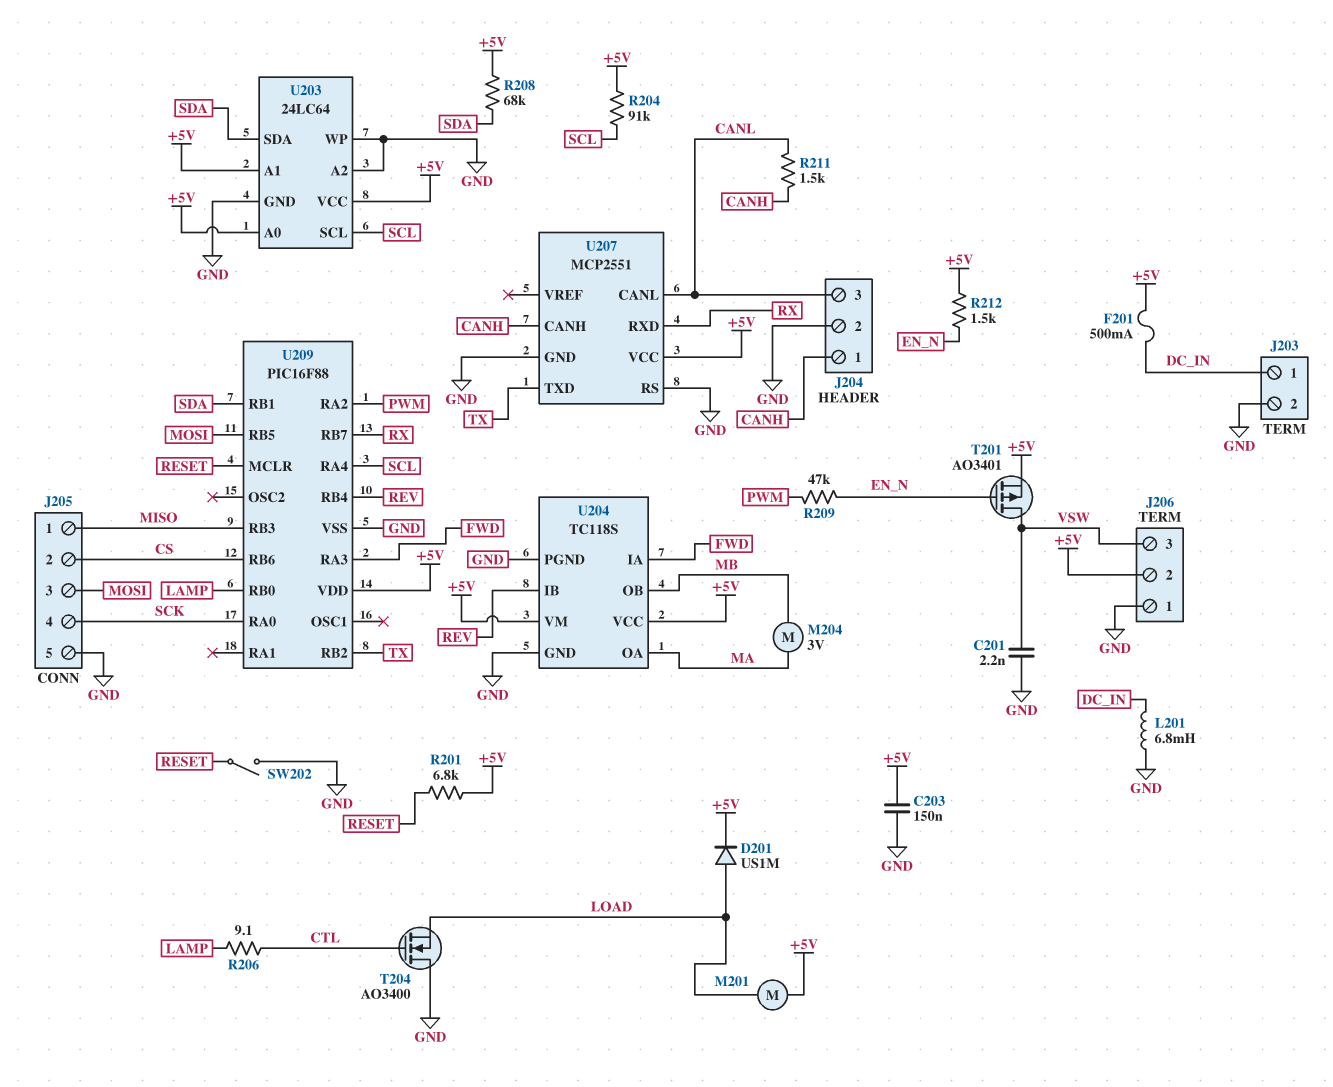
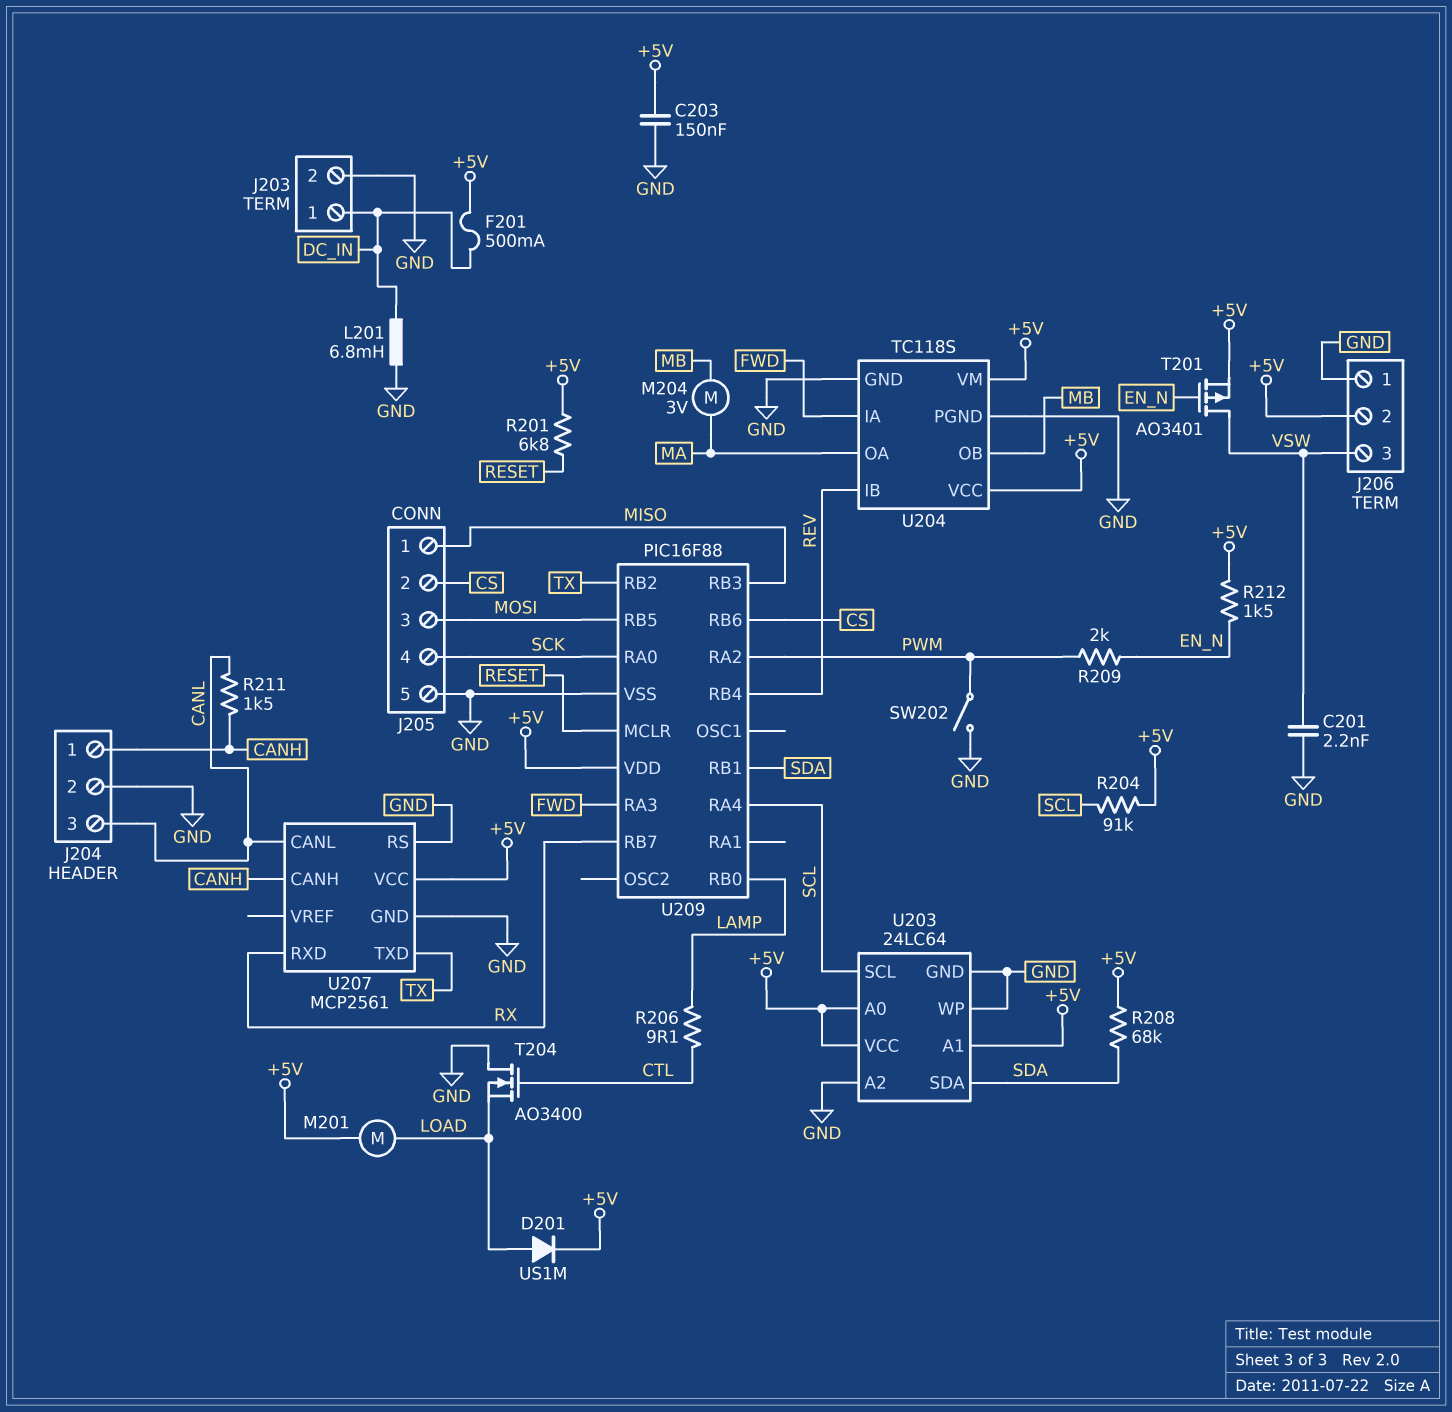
R209: 47k (EN_N, PWM) -> 2k (EN_N, PWM)
SW202: switch (GND, RESET) -> switch (GND, PWM)
U207: MCP2551 -> MCP2561

